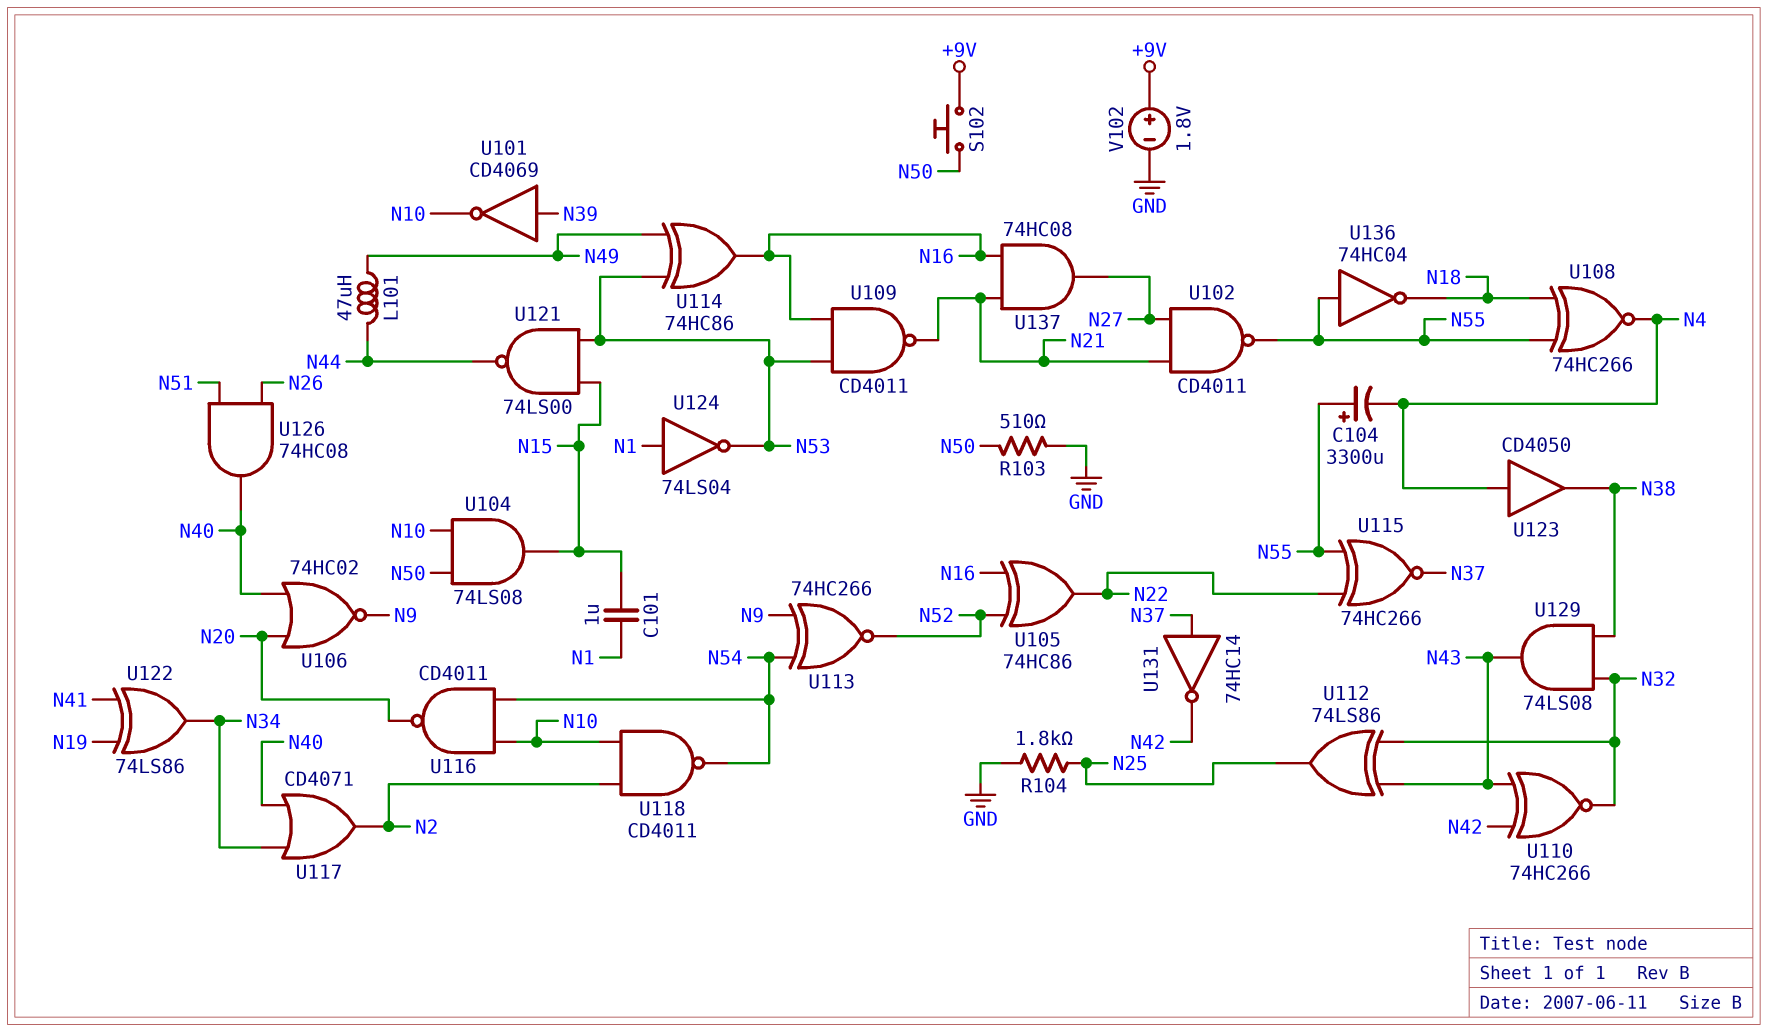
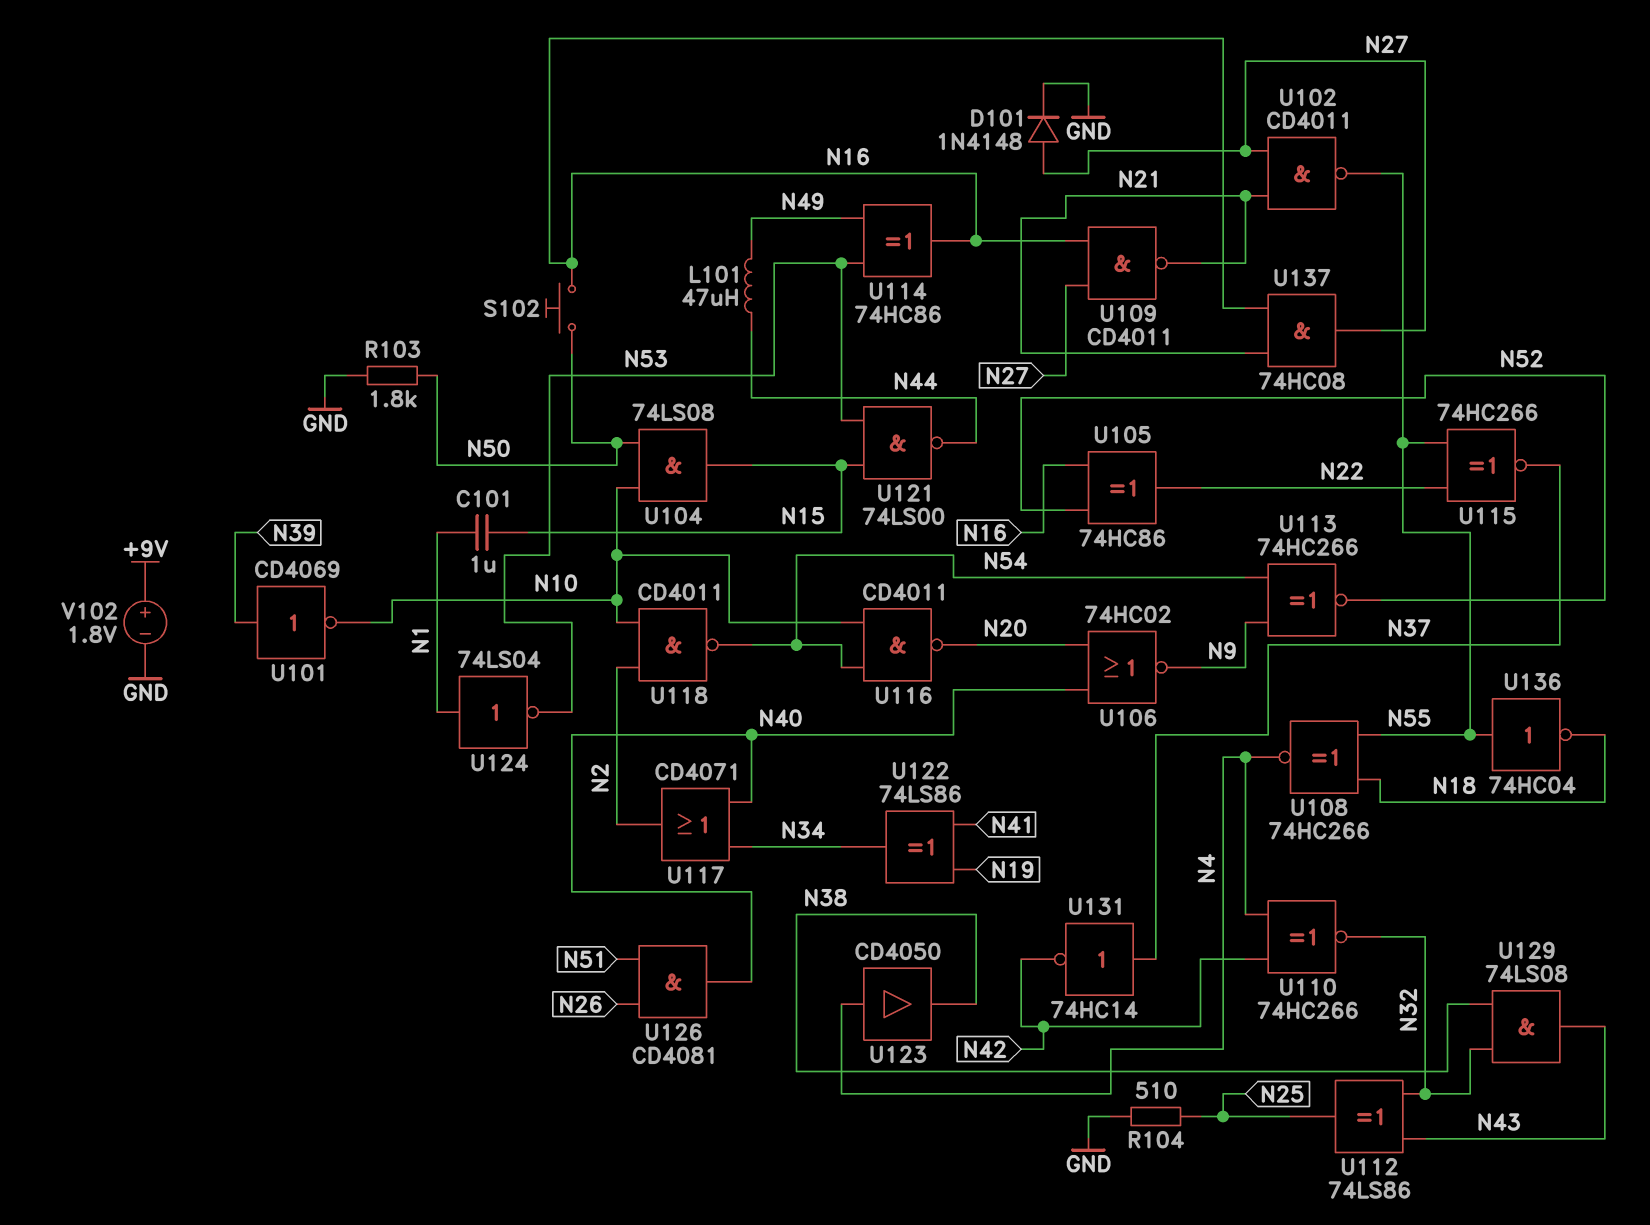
C104: 3300uF (plus N55, minus N4) -> none
D101: none -> diode 1N4148 (A N27, K GND)
R103: 510 (GND, N50) -> 1.8k (GND, N50)
R104: 1.8k (GND, N25) -> 510 (GND, N25)
S102: button (+9V, N50) -> button (N16, N50)
U109: NAND CD4011 (in N16, in N53, out N21) -> NAND CD4011 (in N16, in N27, out N21)
U110: XNOR 74HC266 (in N42, in N43, out N32) -> XNOR 74HC266 (in N4, in N42, out N32)
U126: AND 74HC08 (in N26, in N51, out N40) -> AND CD4081 (in N26, in N51, out N40)

